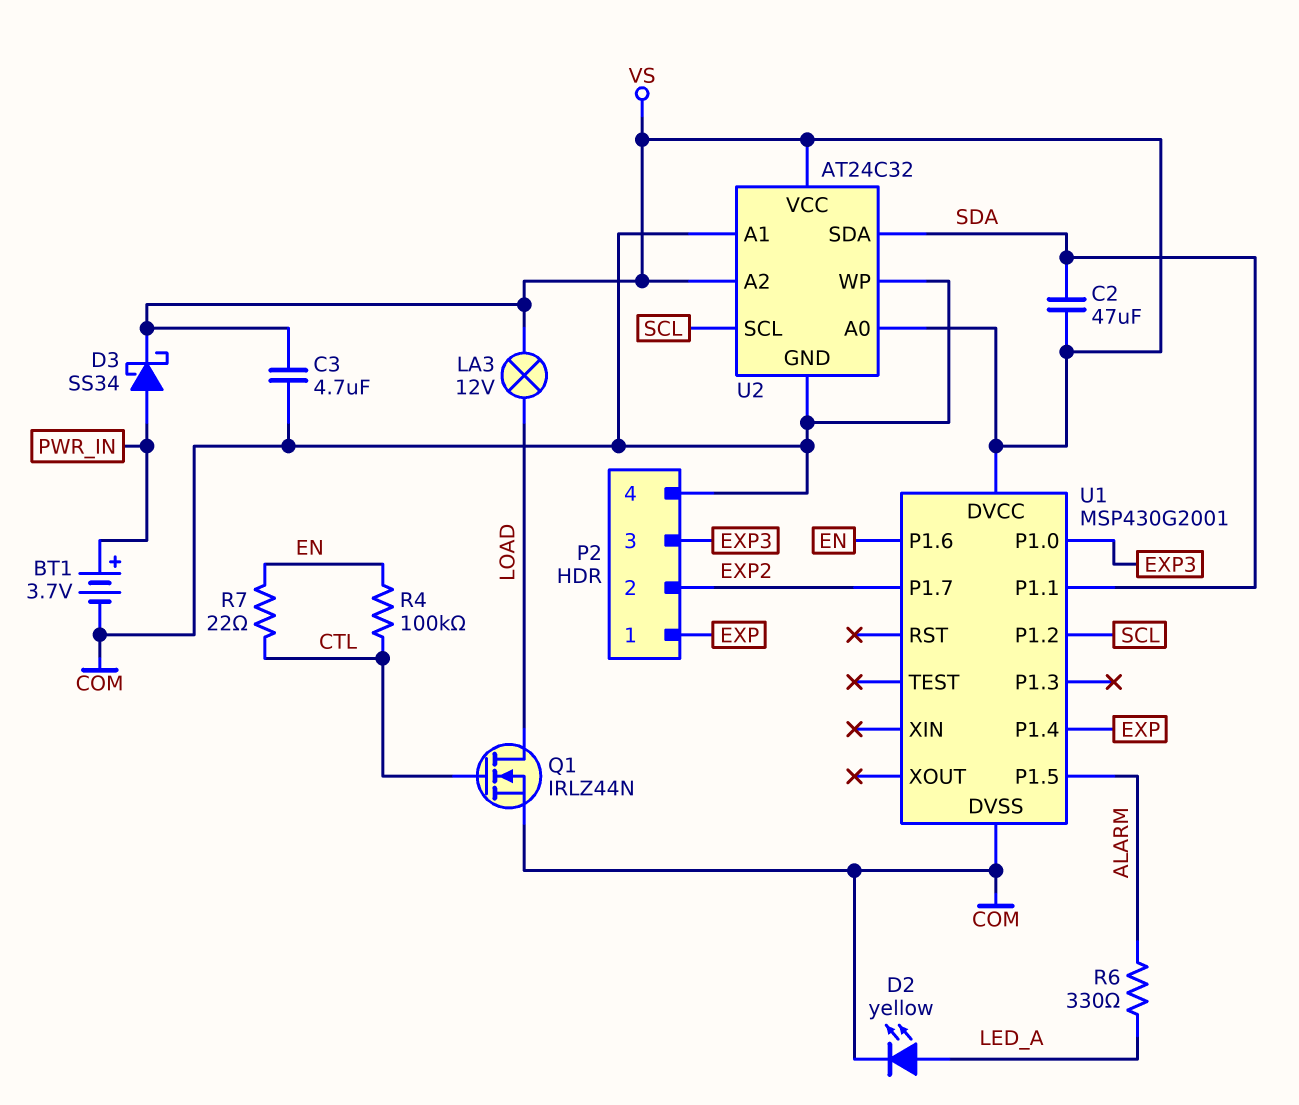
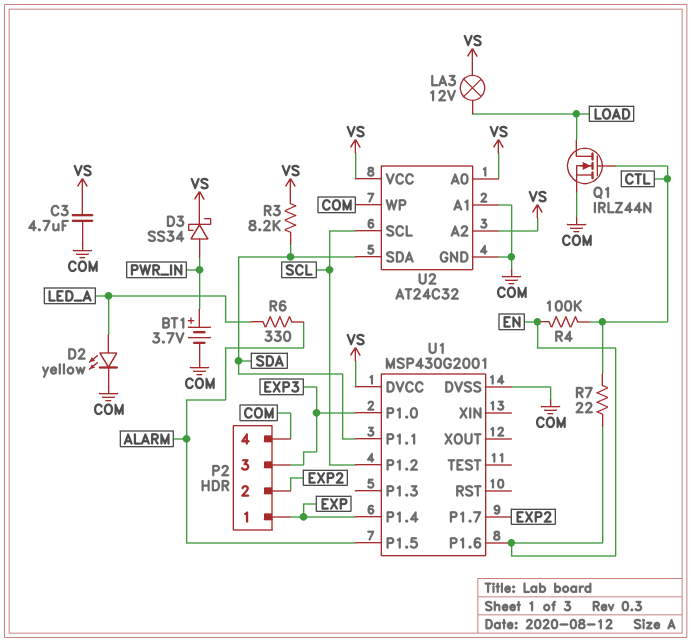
C2: 47uF (SDA, VS) -> none
R3: none -> 8.2k (SDA, VS)

